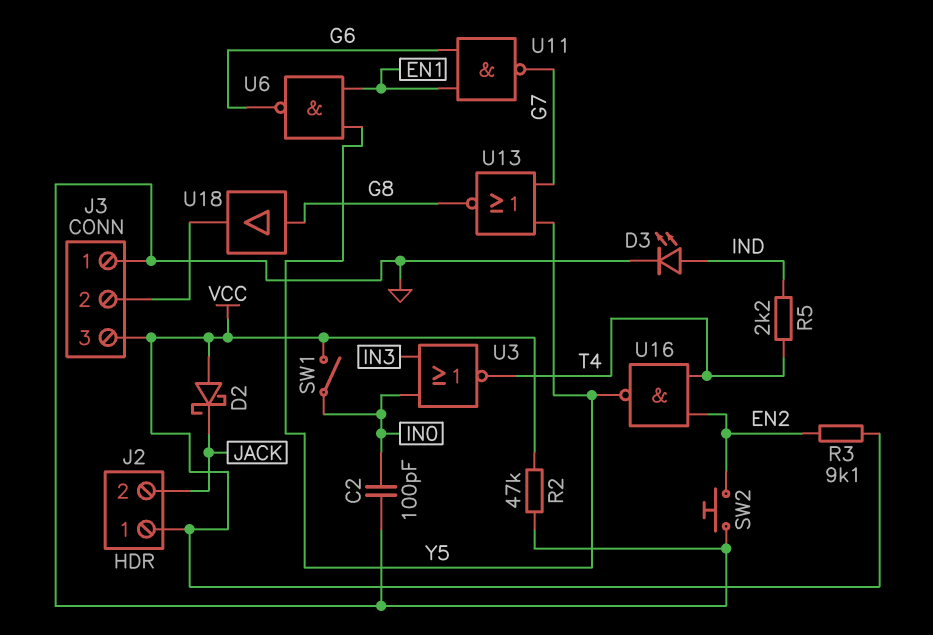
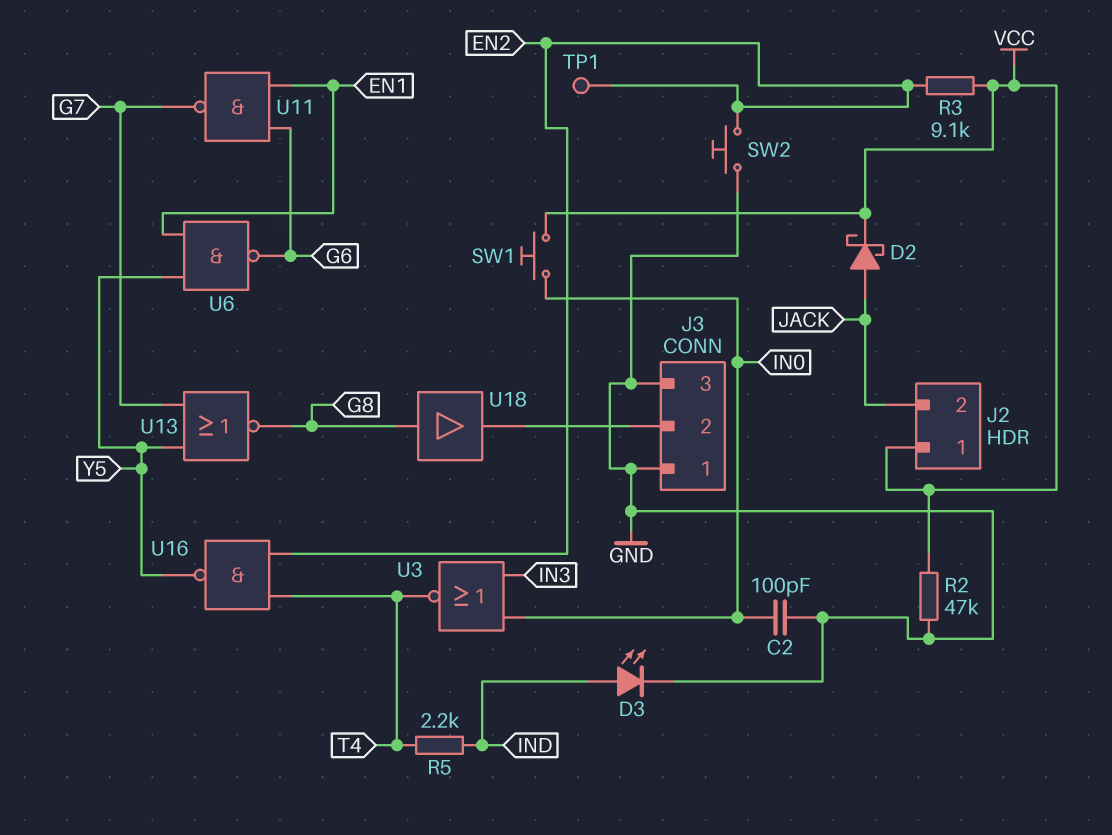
D2: schottky (A VCC, K JACK) -> schottky (A JACK, K VCC)
J3 pin 3: VCC -> GND
SW1: switch (IN0, VCC) -> button (IN0, VCC)
TP1: none -> test point (EN2)

